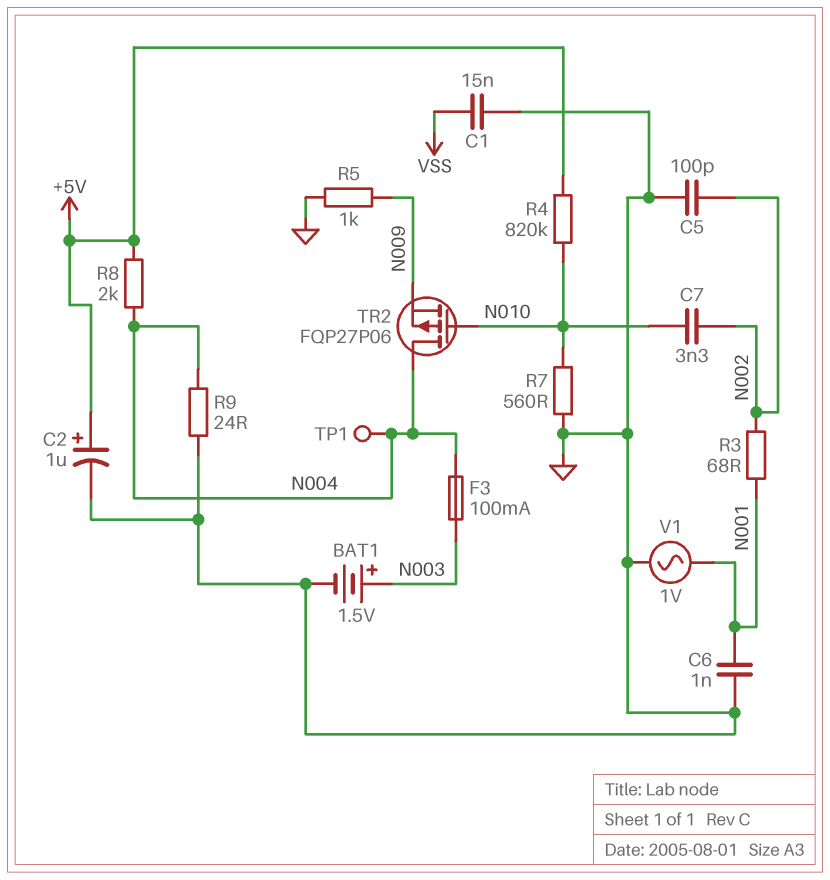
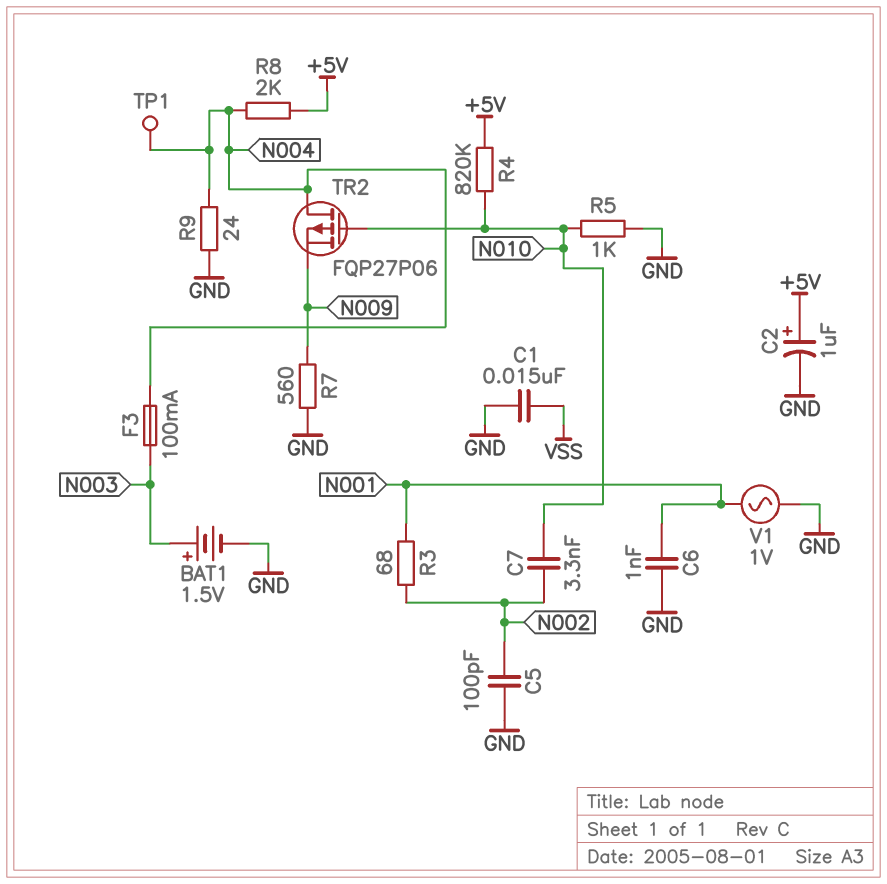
R5: 1k (GND, N009) -> 1k (GND, N010)
R7: 560 (GND, N010) -> 560 (GND, N009)

